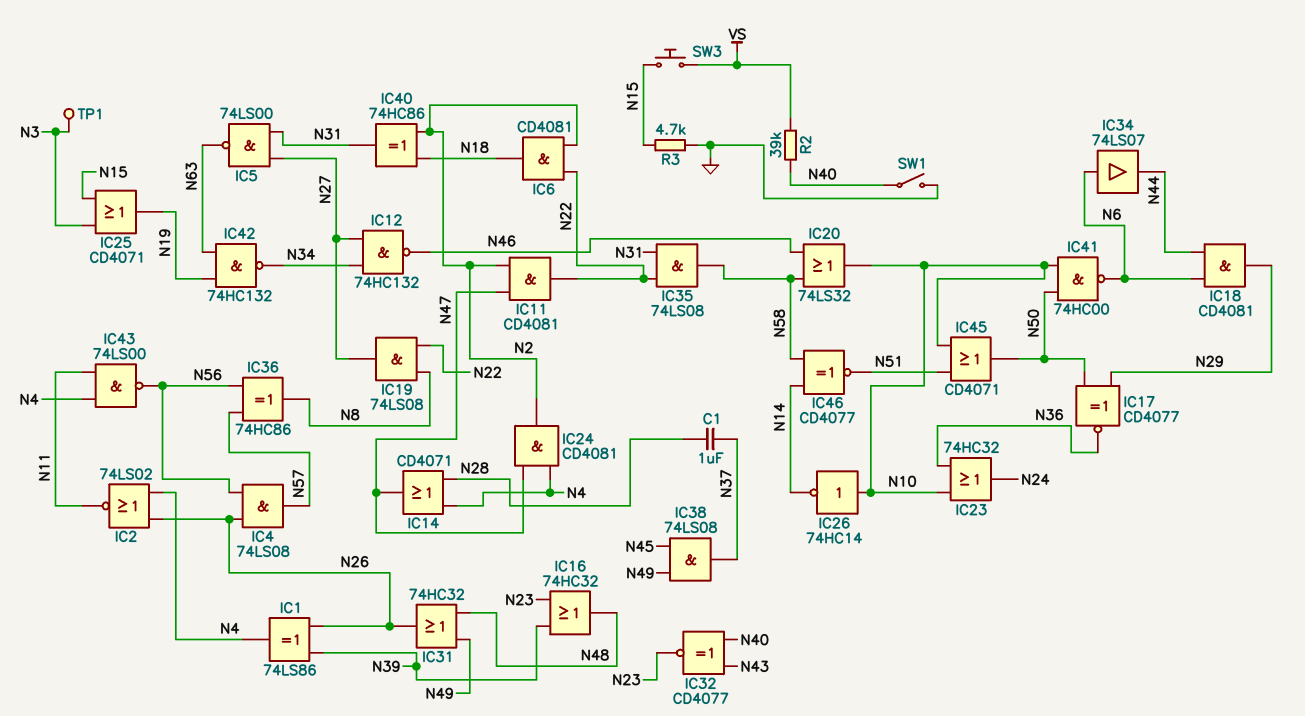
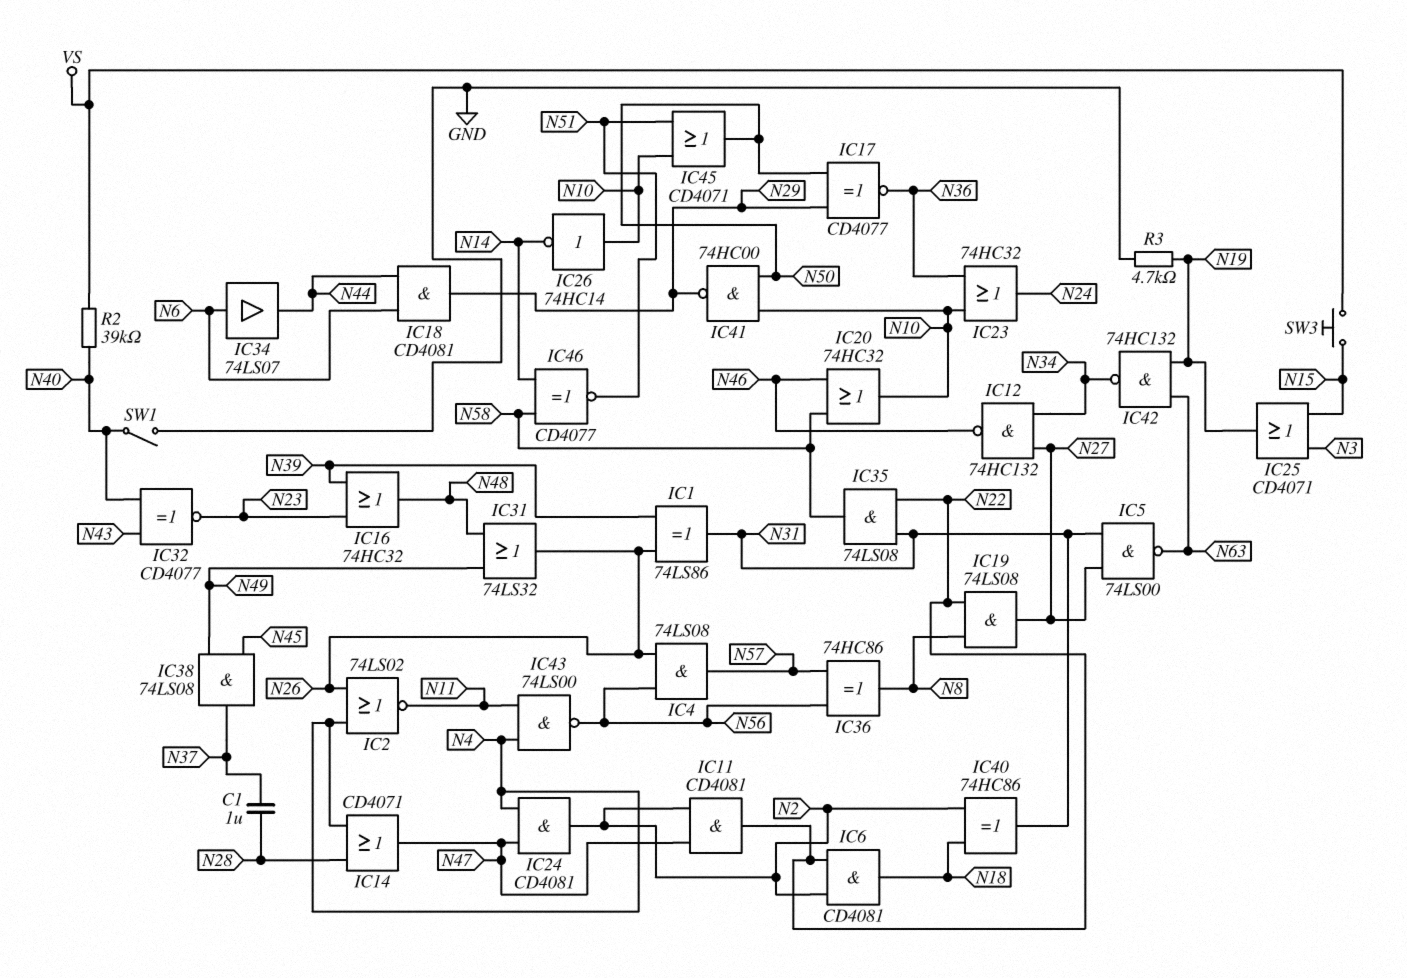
IC1: XOR 74LS86 (in N26, in N39, out N4) -> XOR 74LS86 (in N26, in N39, out N31)
IC20: OR 74LS32 (in N46, in N58, out N10) -> OR 74HC32 (in N46, in N58, out N10)
IC31: OR 74HC32 (in N48, in N49, out N26) -> OR 74LS32 (in N48, in N49, out N26)
IC41: NAND 74HC00 (in N10, in N50, out N6) -> NAND 74HC00 (in N10, in N50, out N29)
R3: 4.7k (GND, N15) -> 4.7k (GND, N19)
TP1: test point (N3) -> none

